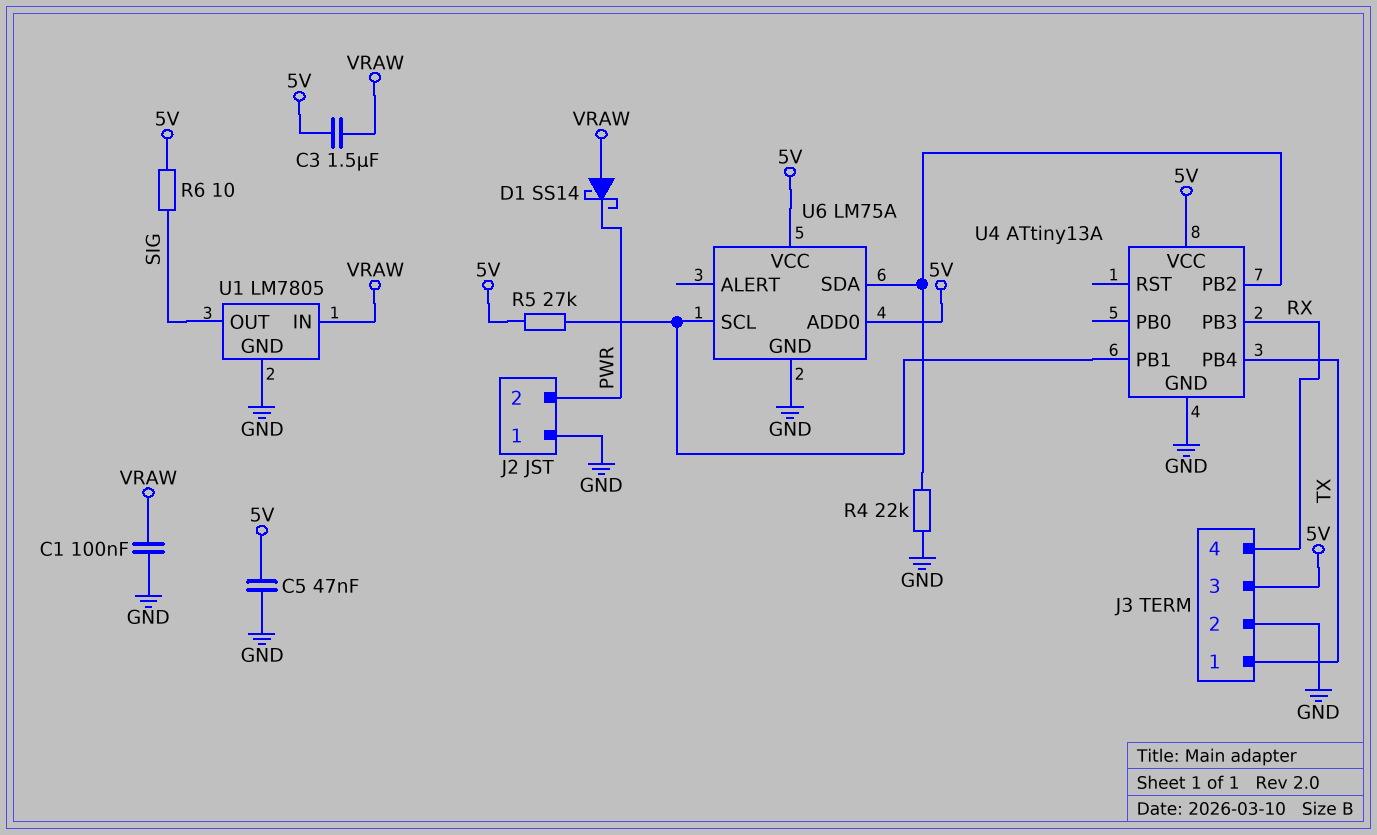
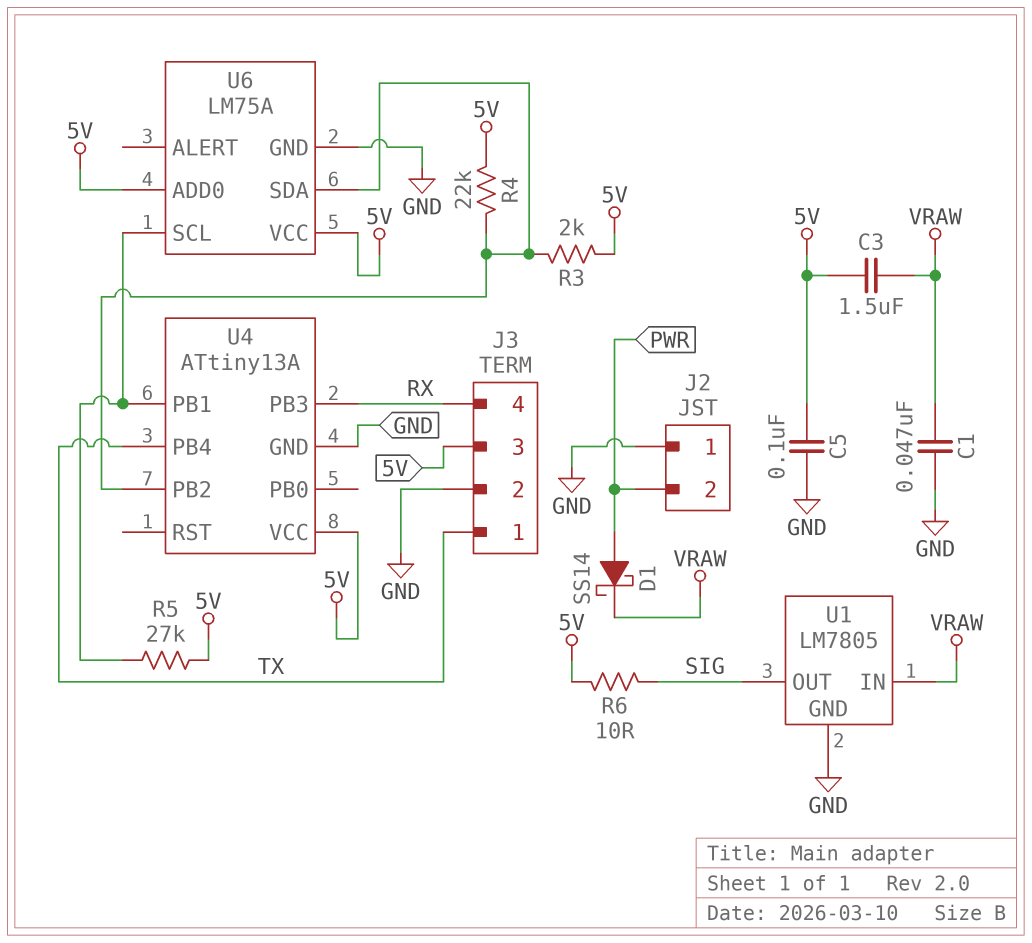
C1: 100nF (GND, VRAW) -> 47nF (GND, VRAW)
C5: 47nF (5V, GND) -> 100nF (5V, GND)
D1: schottky SS14 (A VRAW, K PWR) -> schottky SS14 (A PWR, K VRAW)
R3: none -> 2k (5V, U4/PB2)
R4: 22k (GND, U4/PB2) -> 22k (5V, U4/PB2)

